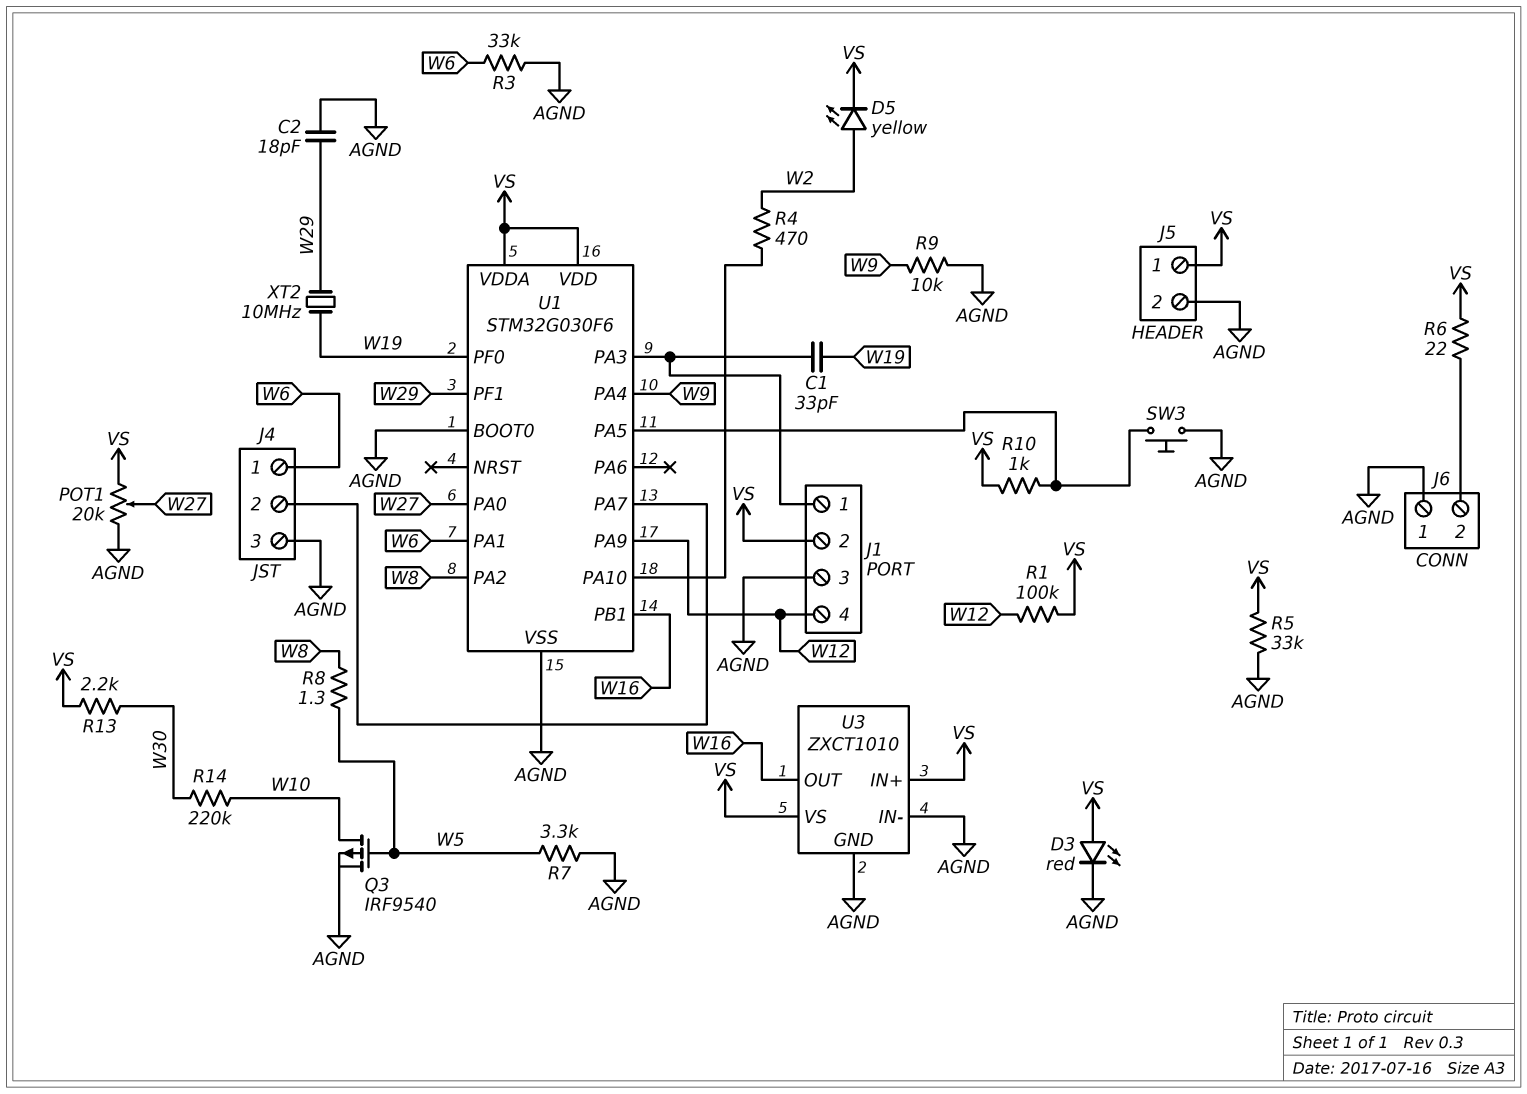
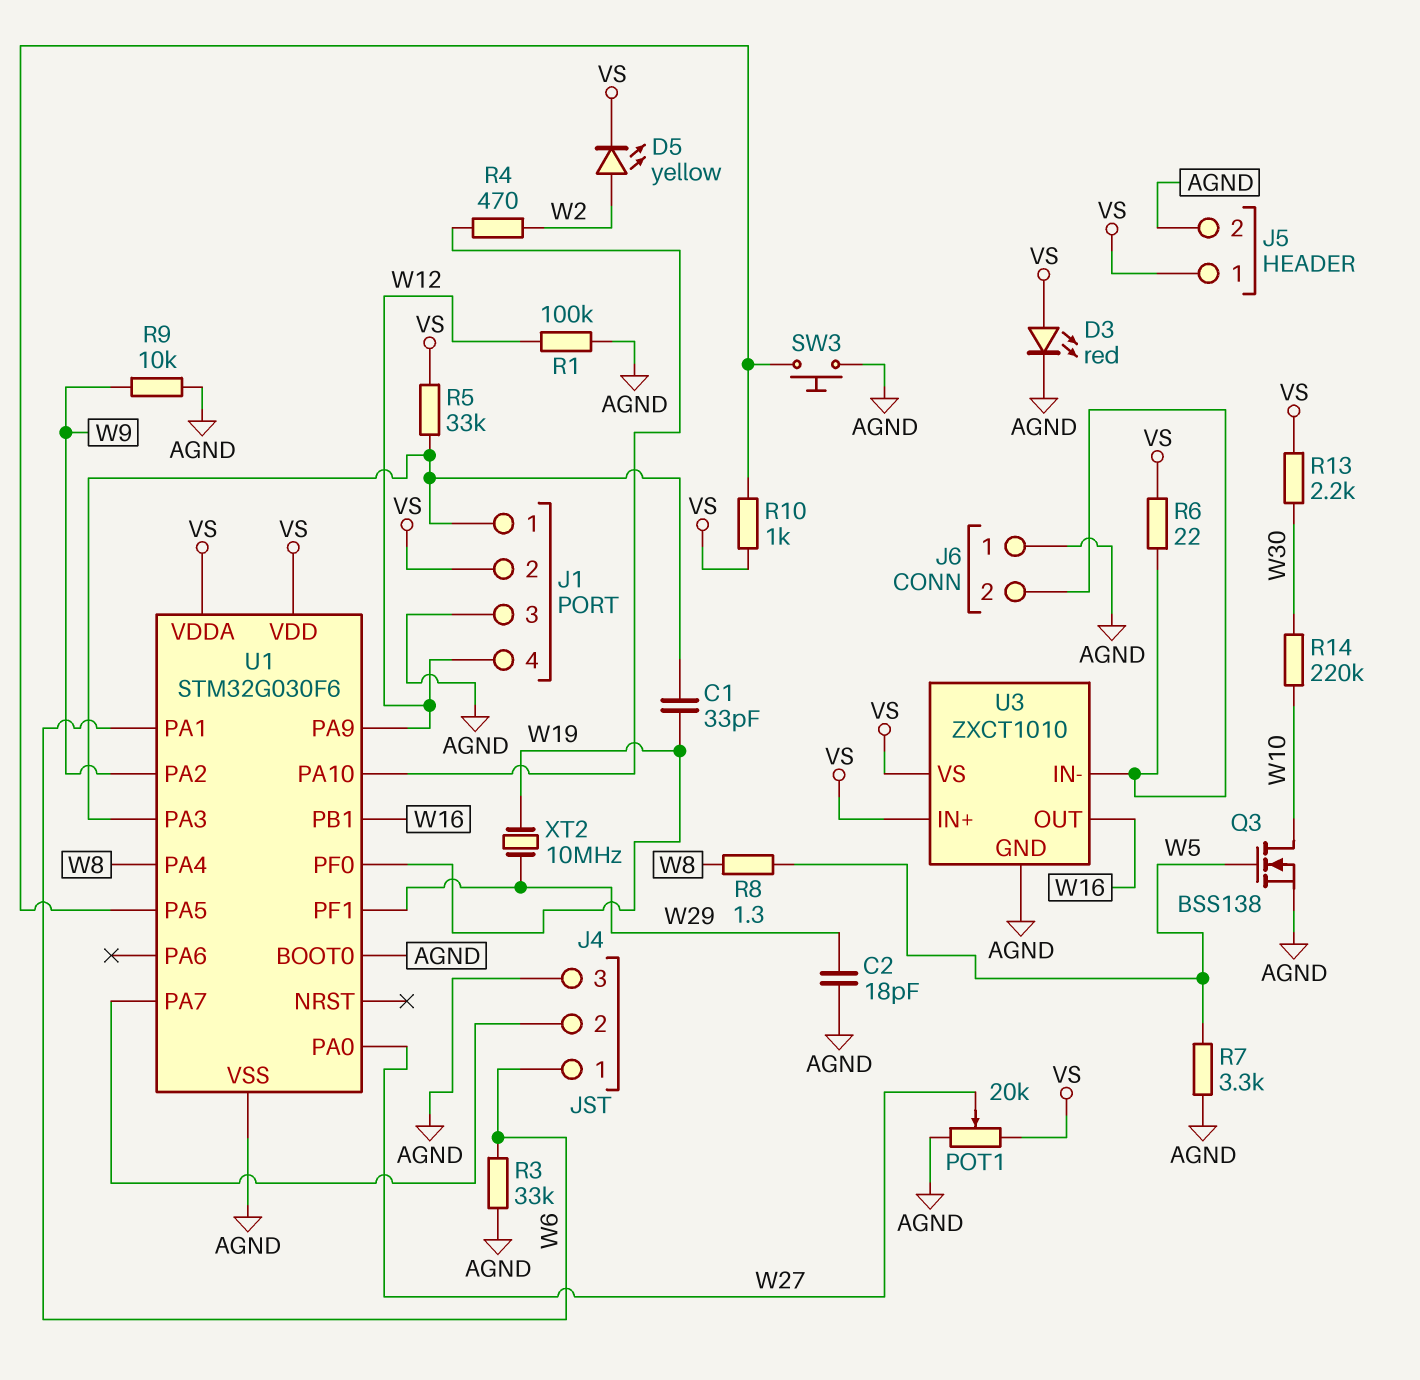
Q3: PMOS IRF9540 (G W5, D W10, S AGND) -> NMOS BSS138 (G W5, D W10, S AGND)
R1: 100k (VS, W12) -> 100k (AGND, W12)
R5: 33k (AGND, VS) -> 33k (J1/1, VS)
U1 pin PA2: W8 -> W9
U1 pin PA4: W9 -> W8
U3 pin IN-: AGND -> J6/2

